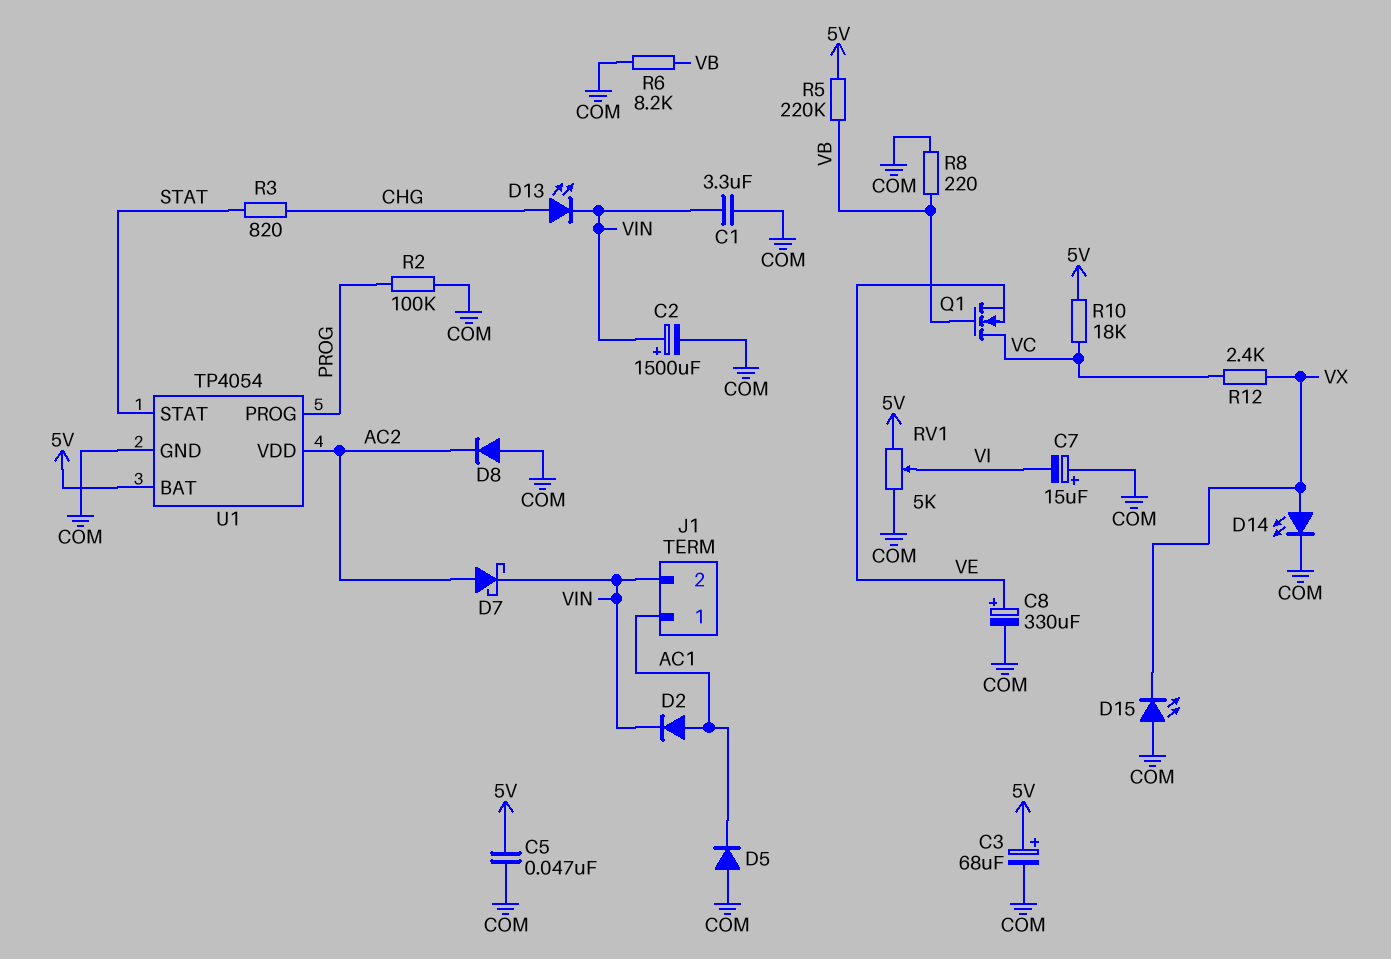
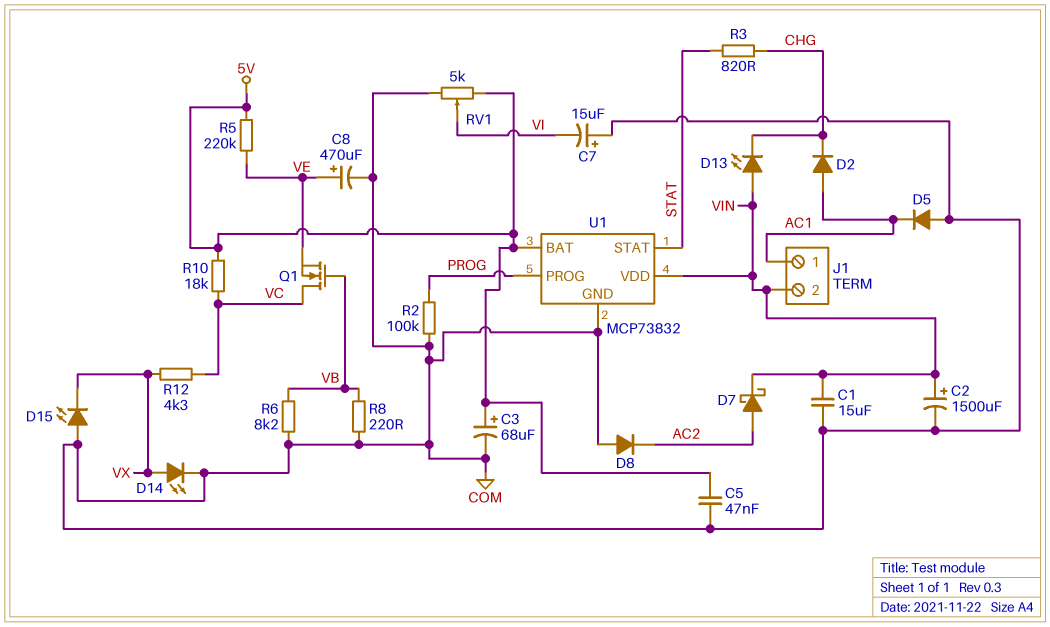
C1: 3.3uF (COM, VIN) -> 15uF (COM, VIN)
C8: 330uF (plus VE, minus COM) -> 470uF (plus VE, minus COM)
D2: diode (A AC1, K VIN) -> diode (A AC1, K CHG)
D13: LED (A CHG, K VIN) -> LED (A VIN, K CHG)
R5: 220k (5V, VB) -> 220k (5V, VE)
R12: 2.4k (VC, VX) -> 4.3k (VC, VX)
U1: TP4054 -> MCP73832
U1 pin VDD: AC2 -> VIN

